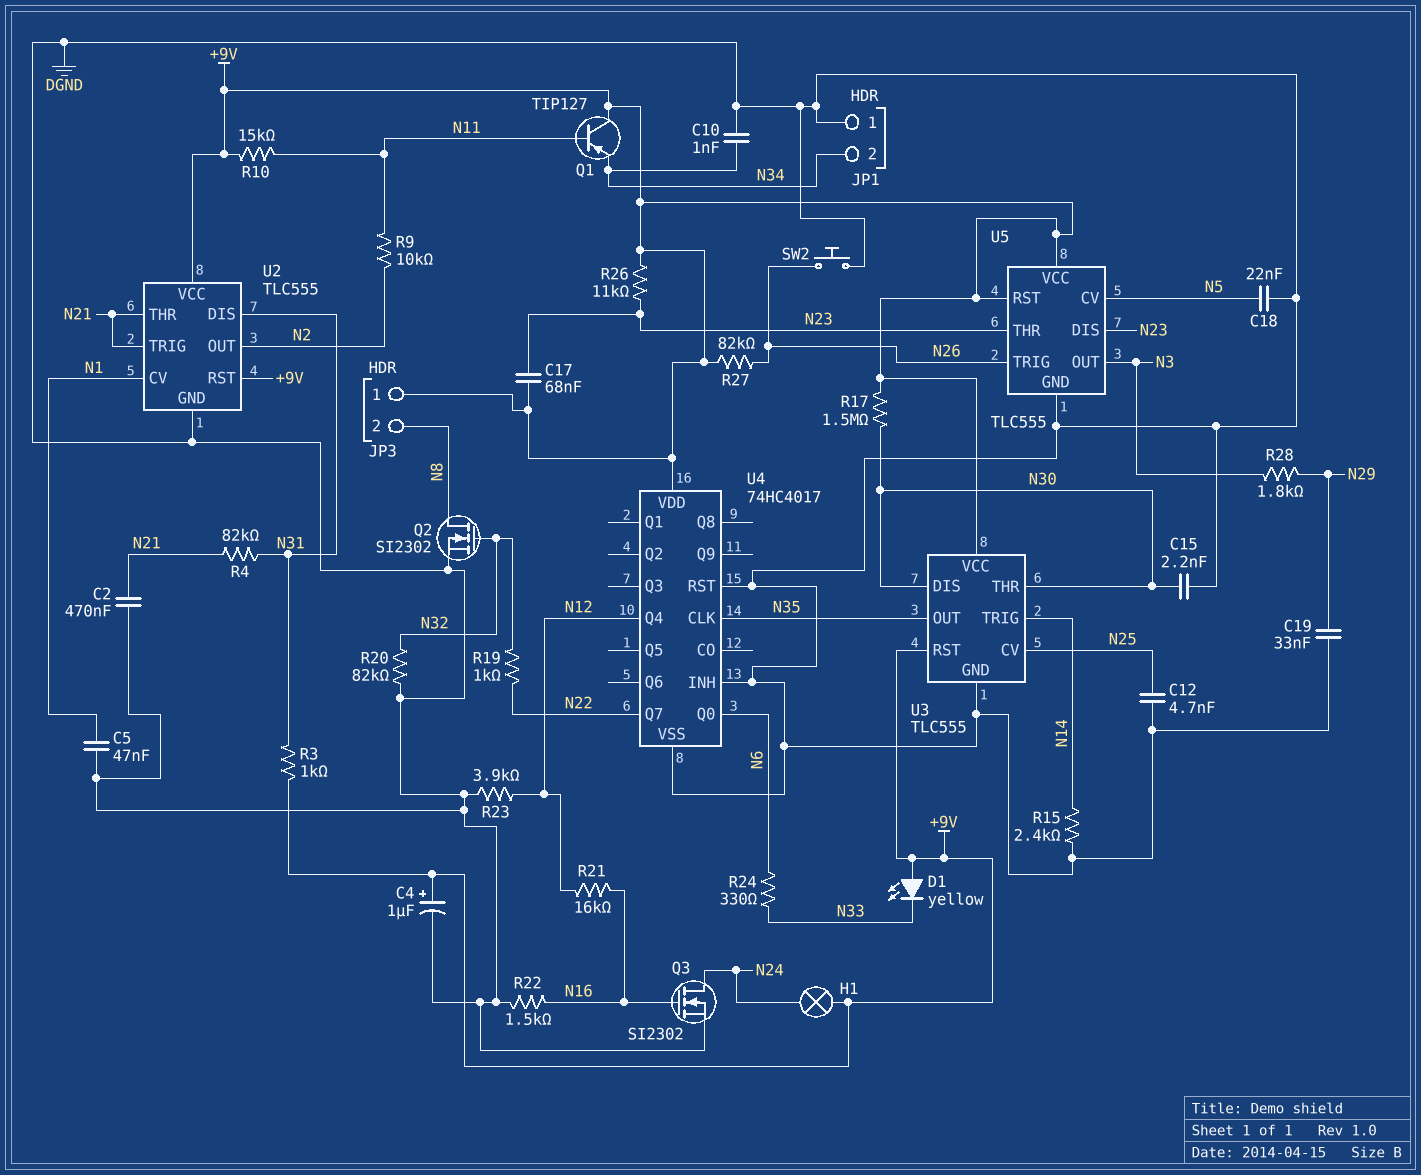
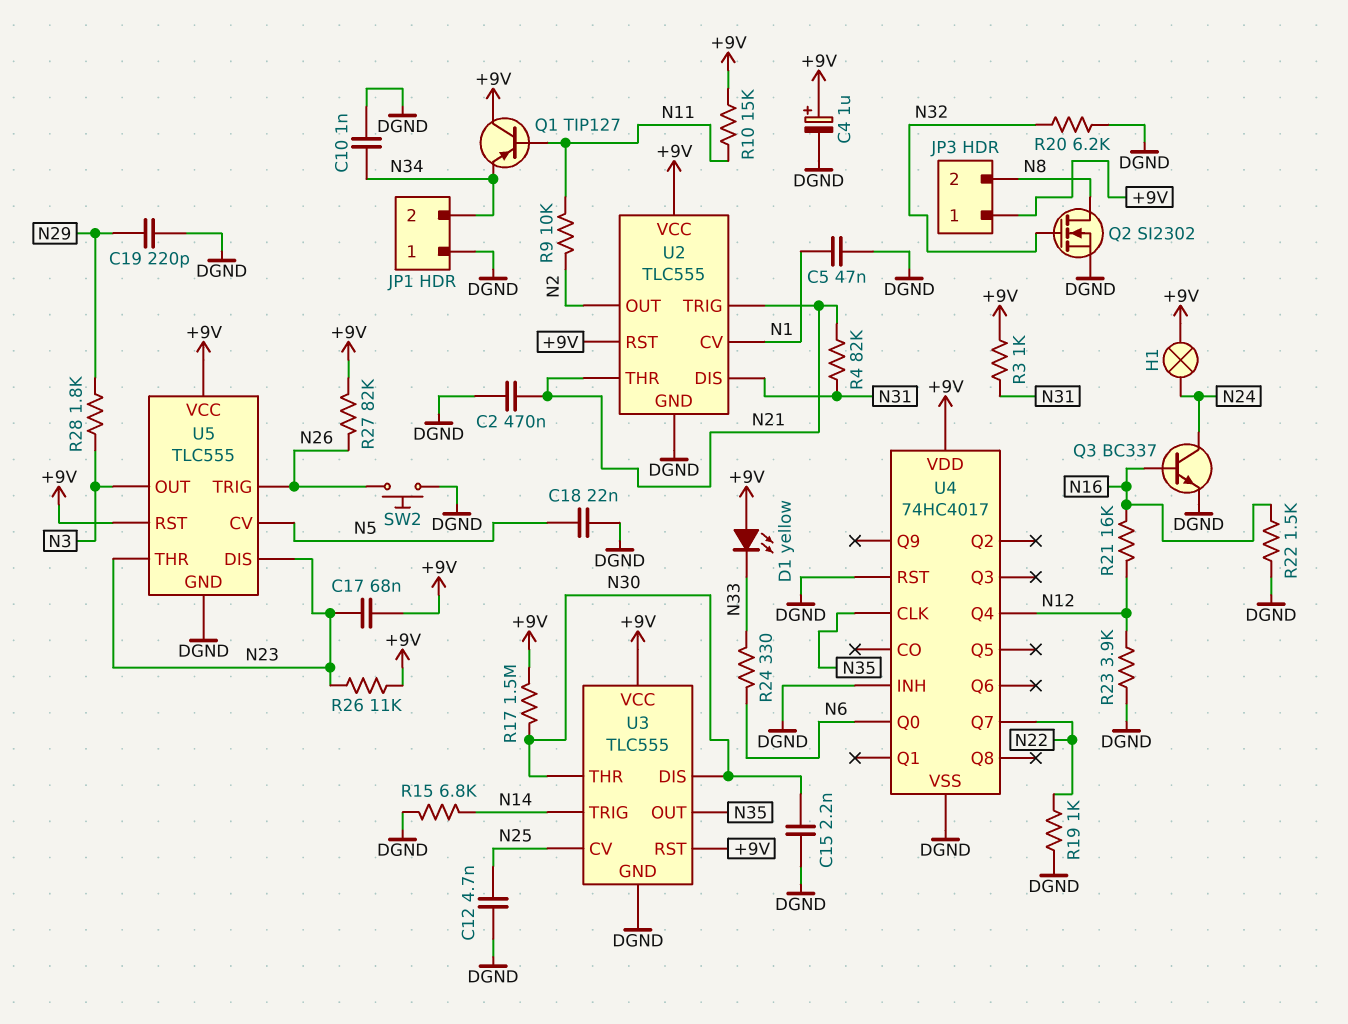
C19: 33nF (DGND, N29) -> 220pF (DGND, N29)
Q3: NMOS SI2302 (G N16, D N24, S DGND) -> NPN BC337 (B N16, C N24, E DGND)
R15: 2.4k (DGND, N14) -> 6.8k (DGND, N14)
R19: 1k (N22, N32) -> 1k (DGND, N22)
R20: 82k (DGND, N32) -> 6.2k (DGND, N32)

